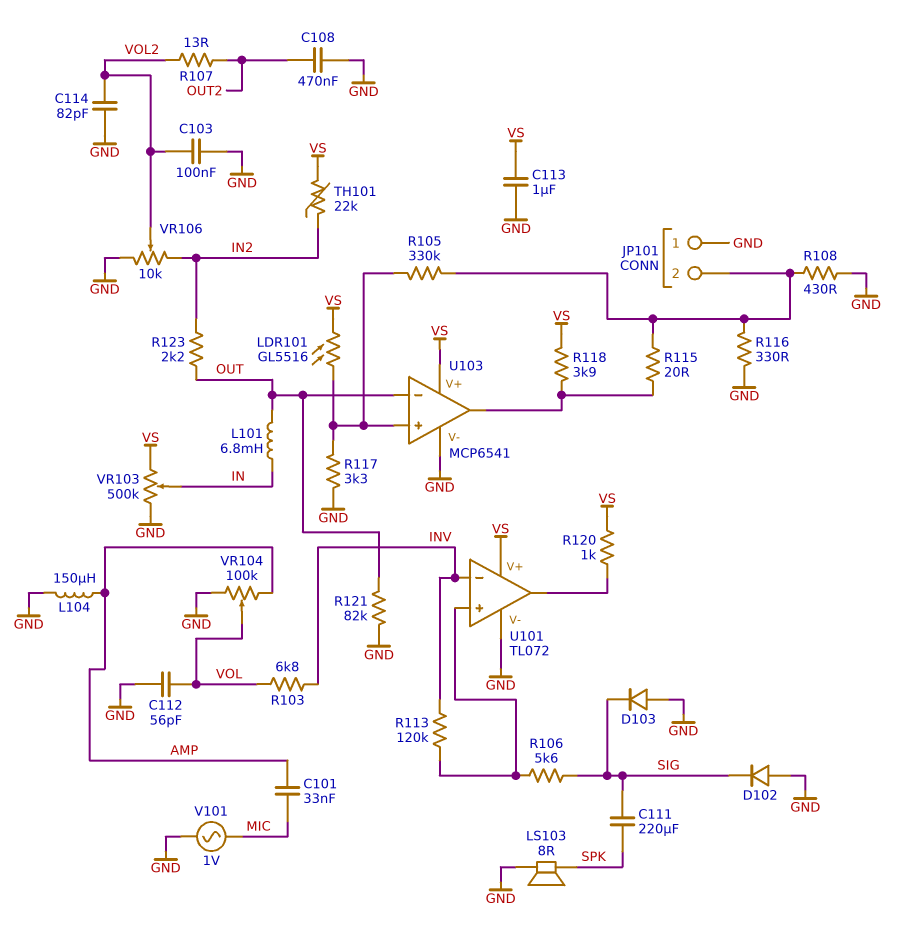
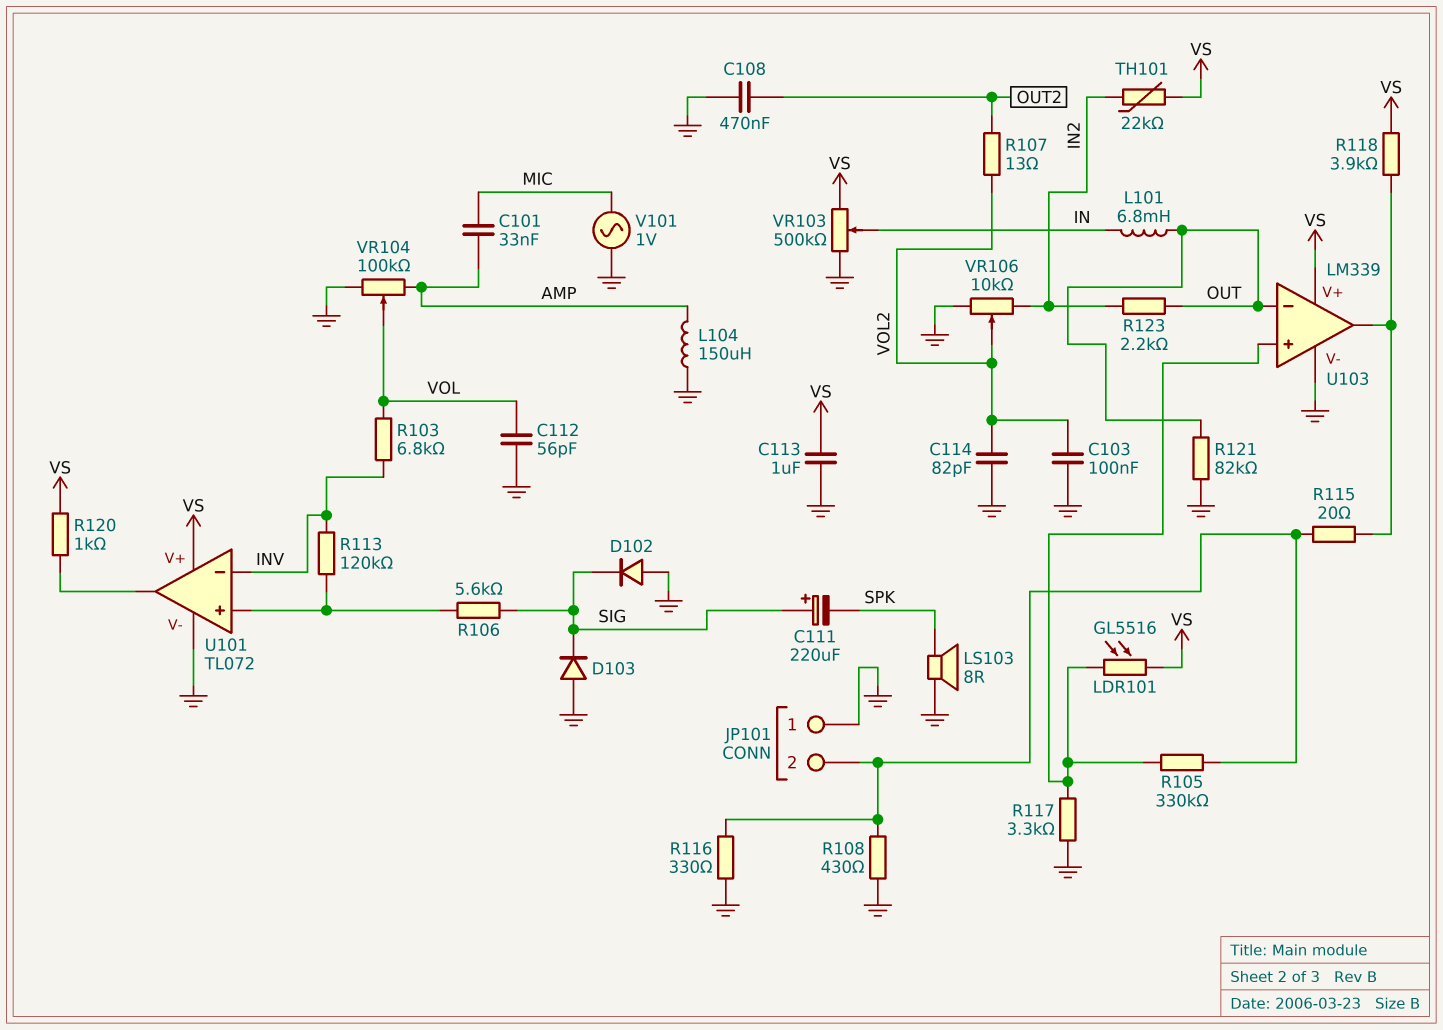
C111: 220uF (SIG, SPK) -> 220uF (plus SIG, minus SPK)
U103: MCP6541 -> LM339

